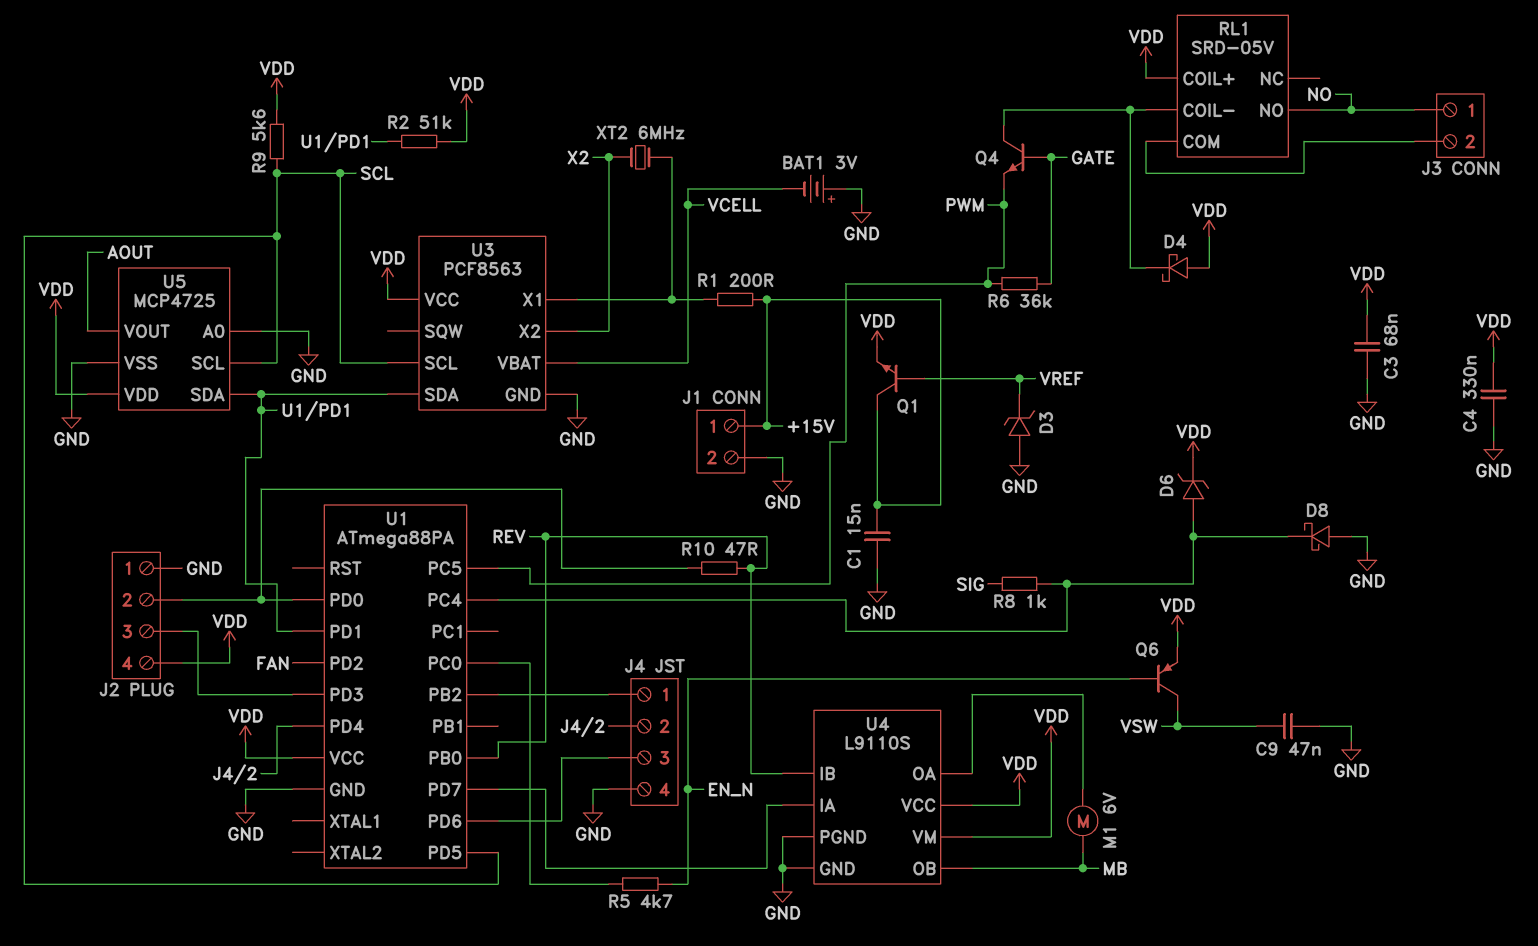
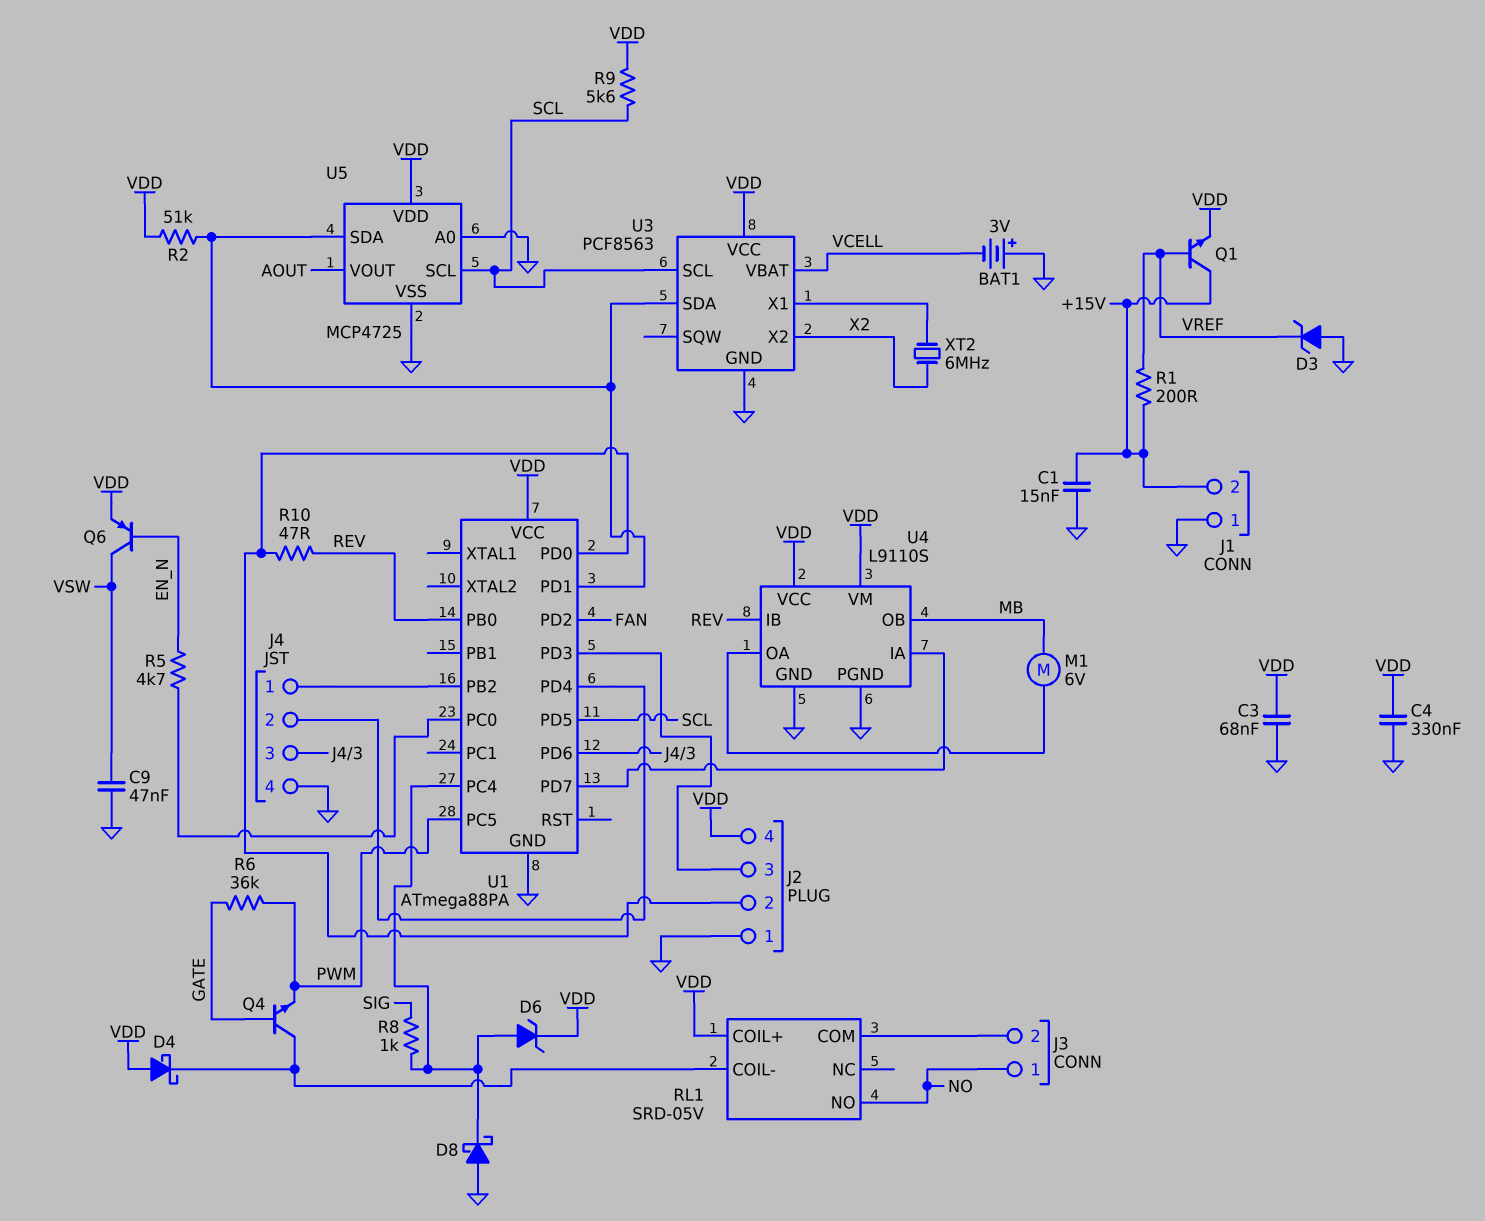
J1 pin 1: +15V -> GND
J1 pin 2: GND -> +15V
R1: 200 (+15V, U3/X1) -> 200 (+15V, VREF)

